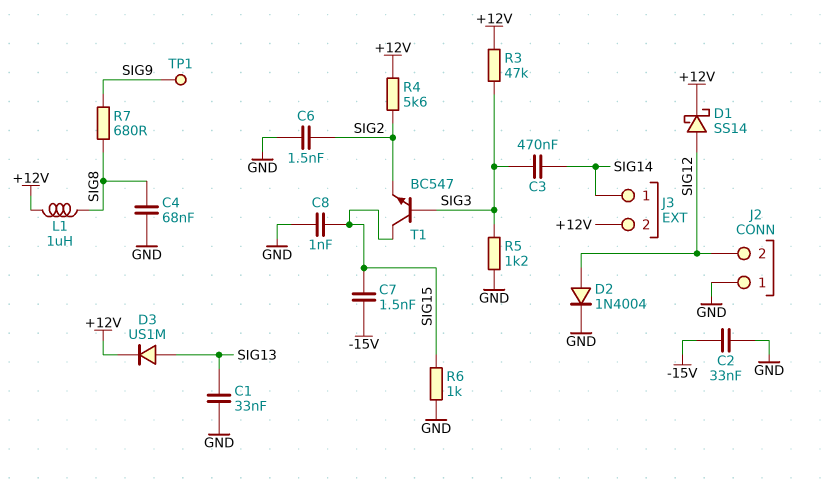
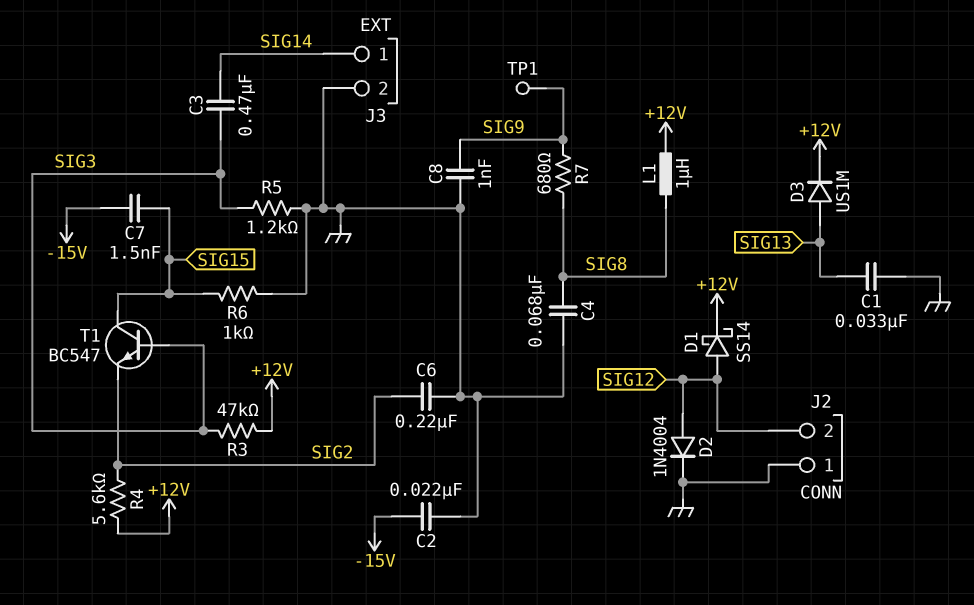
C2: 33nF (-15V, GND) -> 22nF (-15V, GND)
C6: 1.5nF (GND, SIG2) -> 220nF (GND, SIG2)
C8: 1nF (GND, SIG15) -> 1nF (GND, SIG9)
J3 pin 2: +12V -> GND

